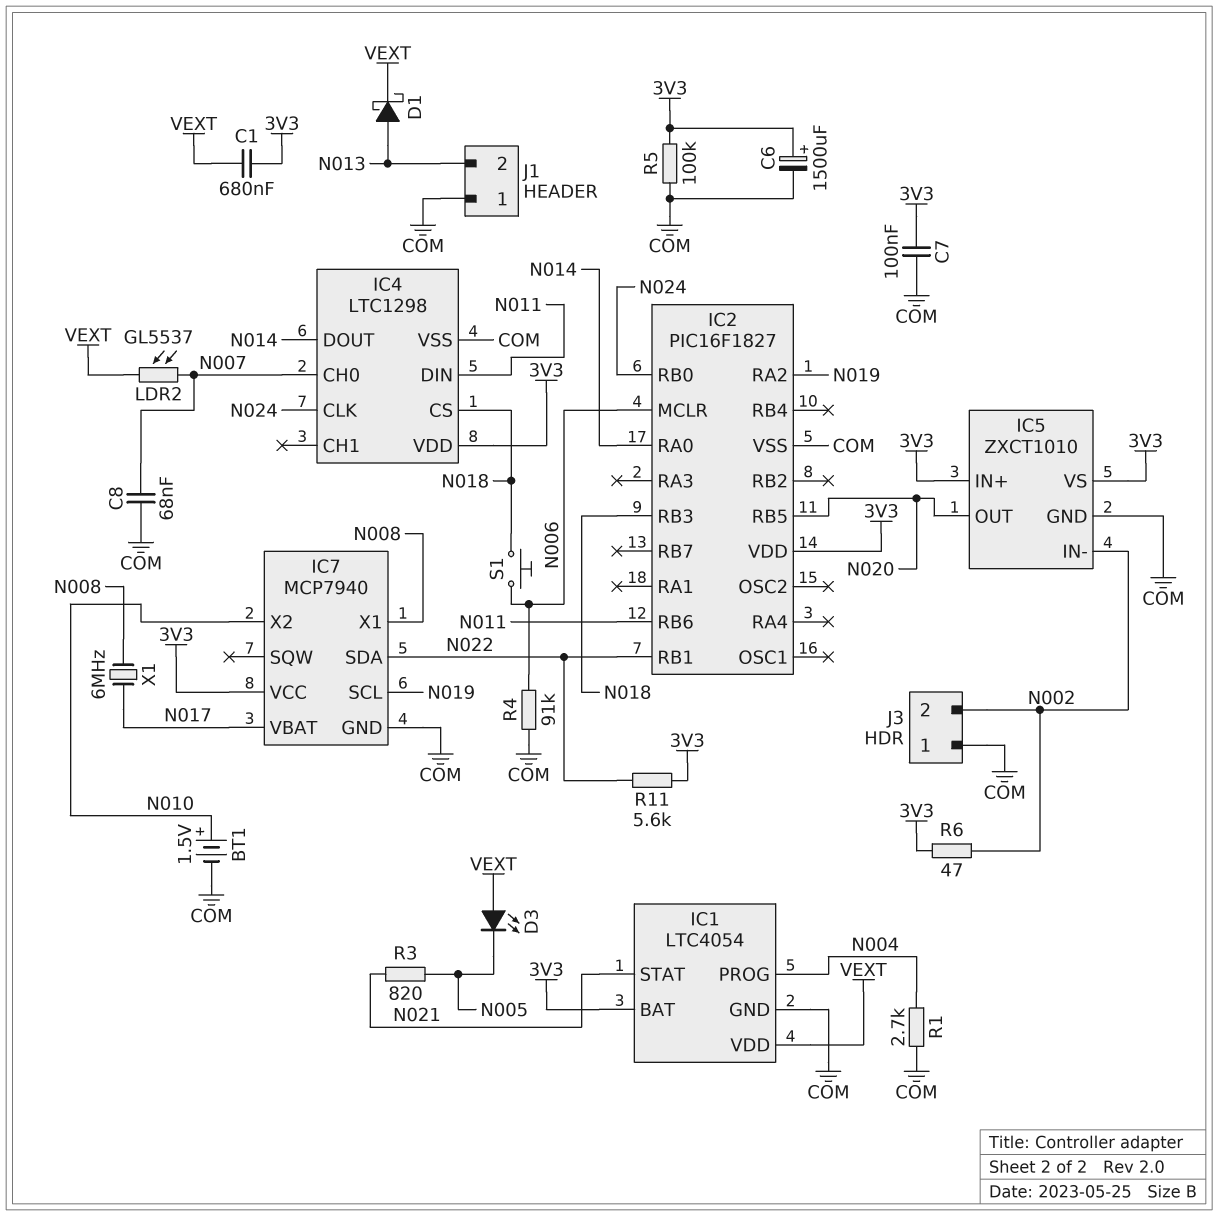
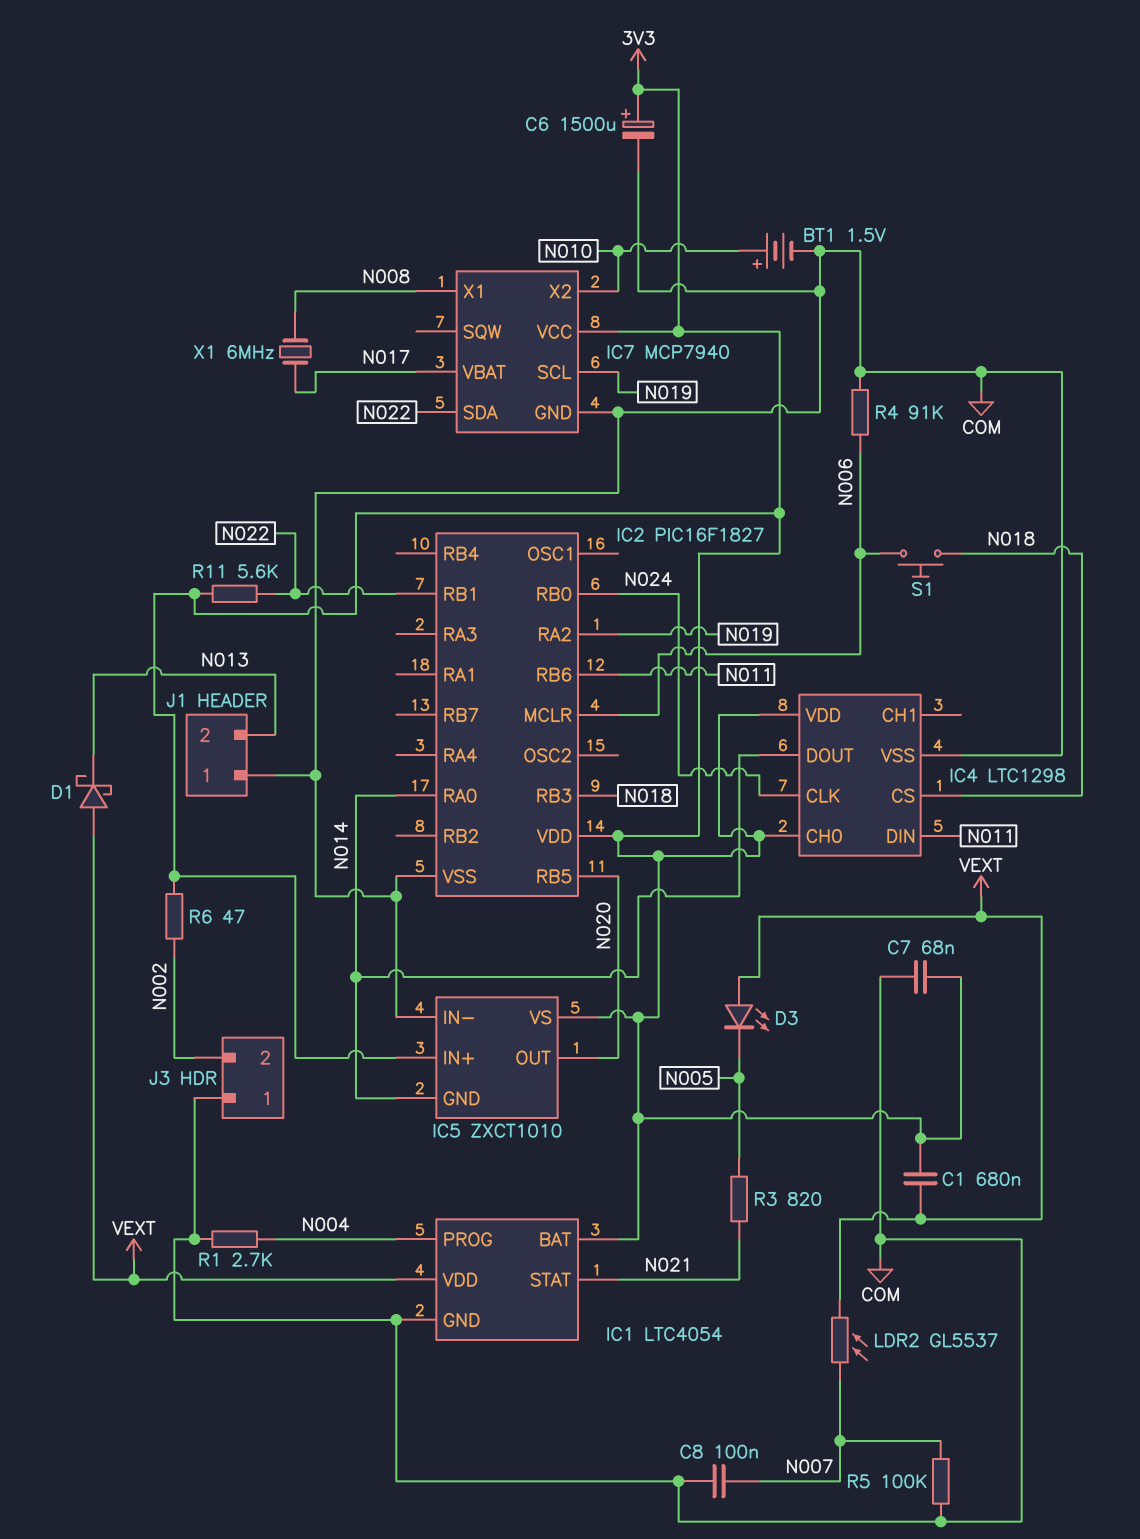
C7: 100nF (3V3, COM) -> 68nF (3V3, COM)
C8: 68nF (COM, N007) -> 100nF (COM, N007)
D1: schottky (A N013, K VEXT) -> schottky (A VEXT, K N013)
IC4 pin CH0: N007 -> 3V3
IC5 pin GND: COM -> N014
IC5 pin IN-: N002 -> COM
R5: 100k (3V3, COM) -> 100k (COM, N007)

